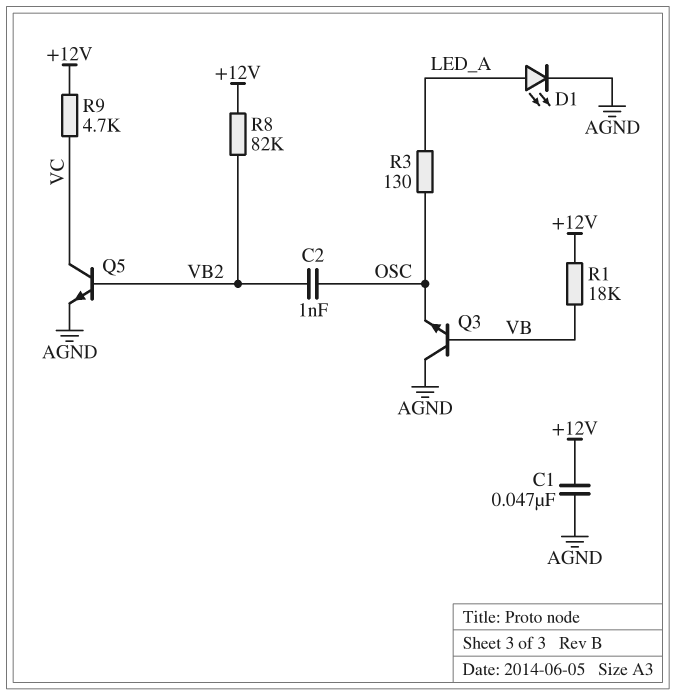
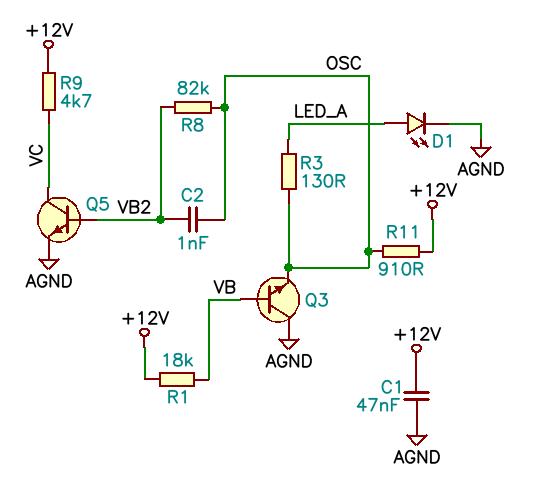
R8: 82k (+12V, VB2) -> 82k (OSC, VB2)
R11: none -> 910 (+12V, OSC)

